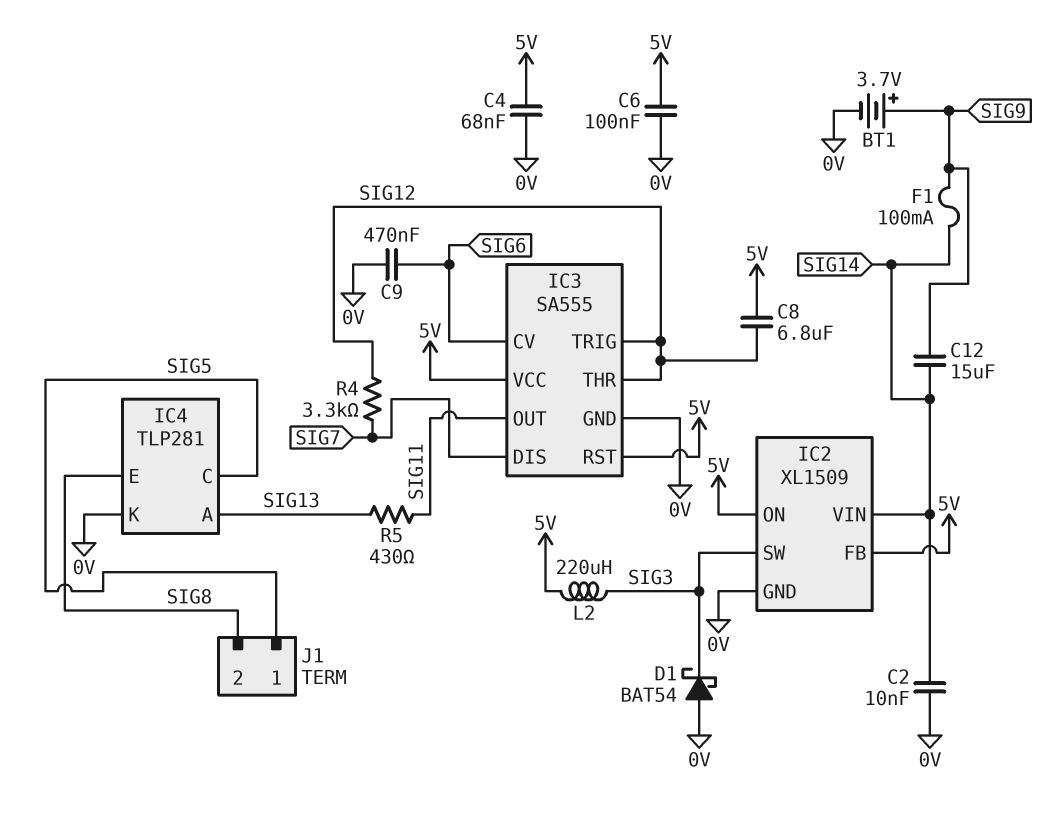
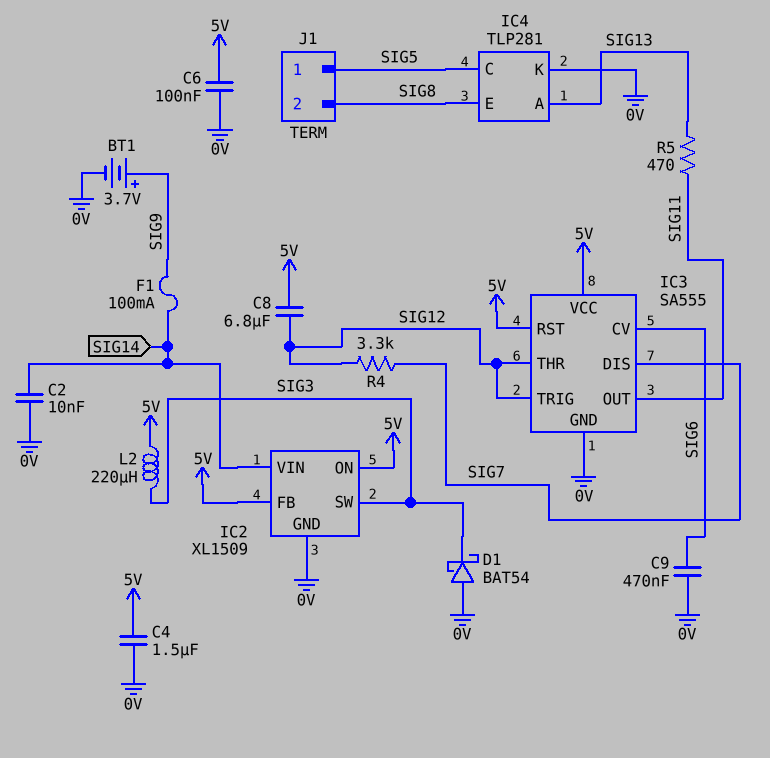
C4: 68nF (0V, 5V) -> 1.5uF (0V, 5V)
C12: 15uF (SIG9, SIG14) -> none
R5: 430 (SIG11, SIG13) -> 470 (SIG11, SIG13)

